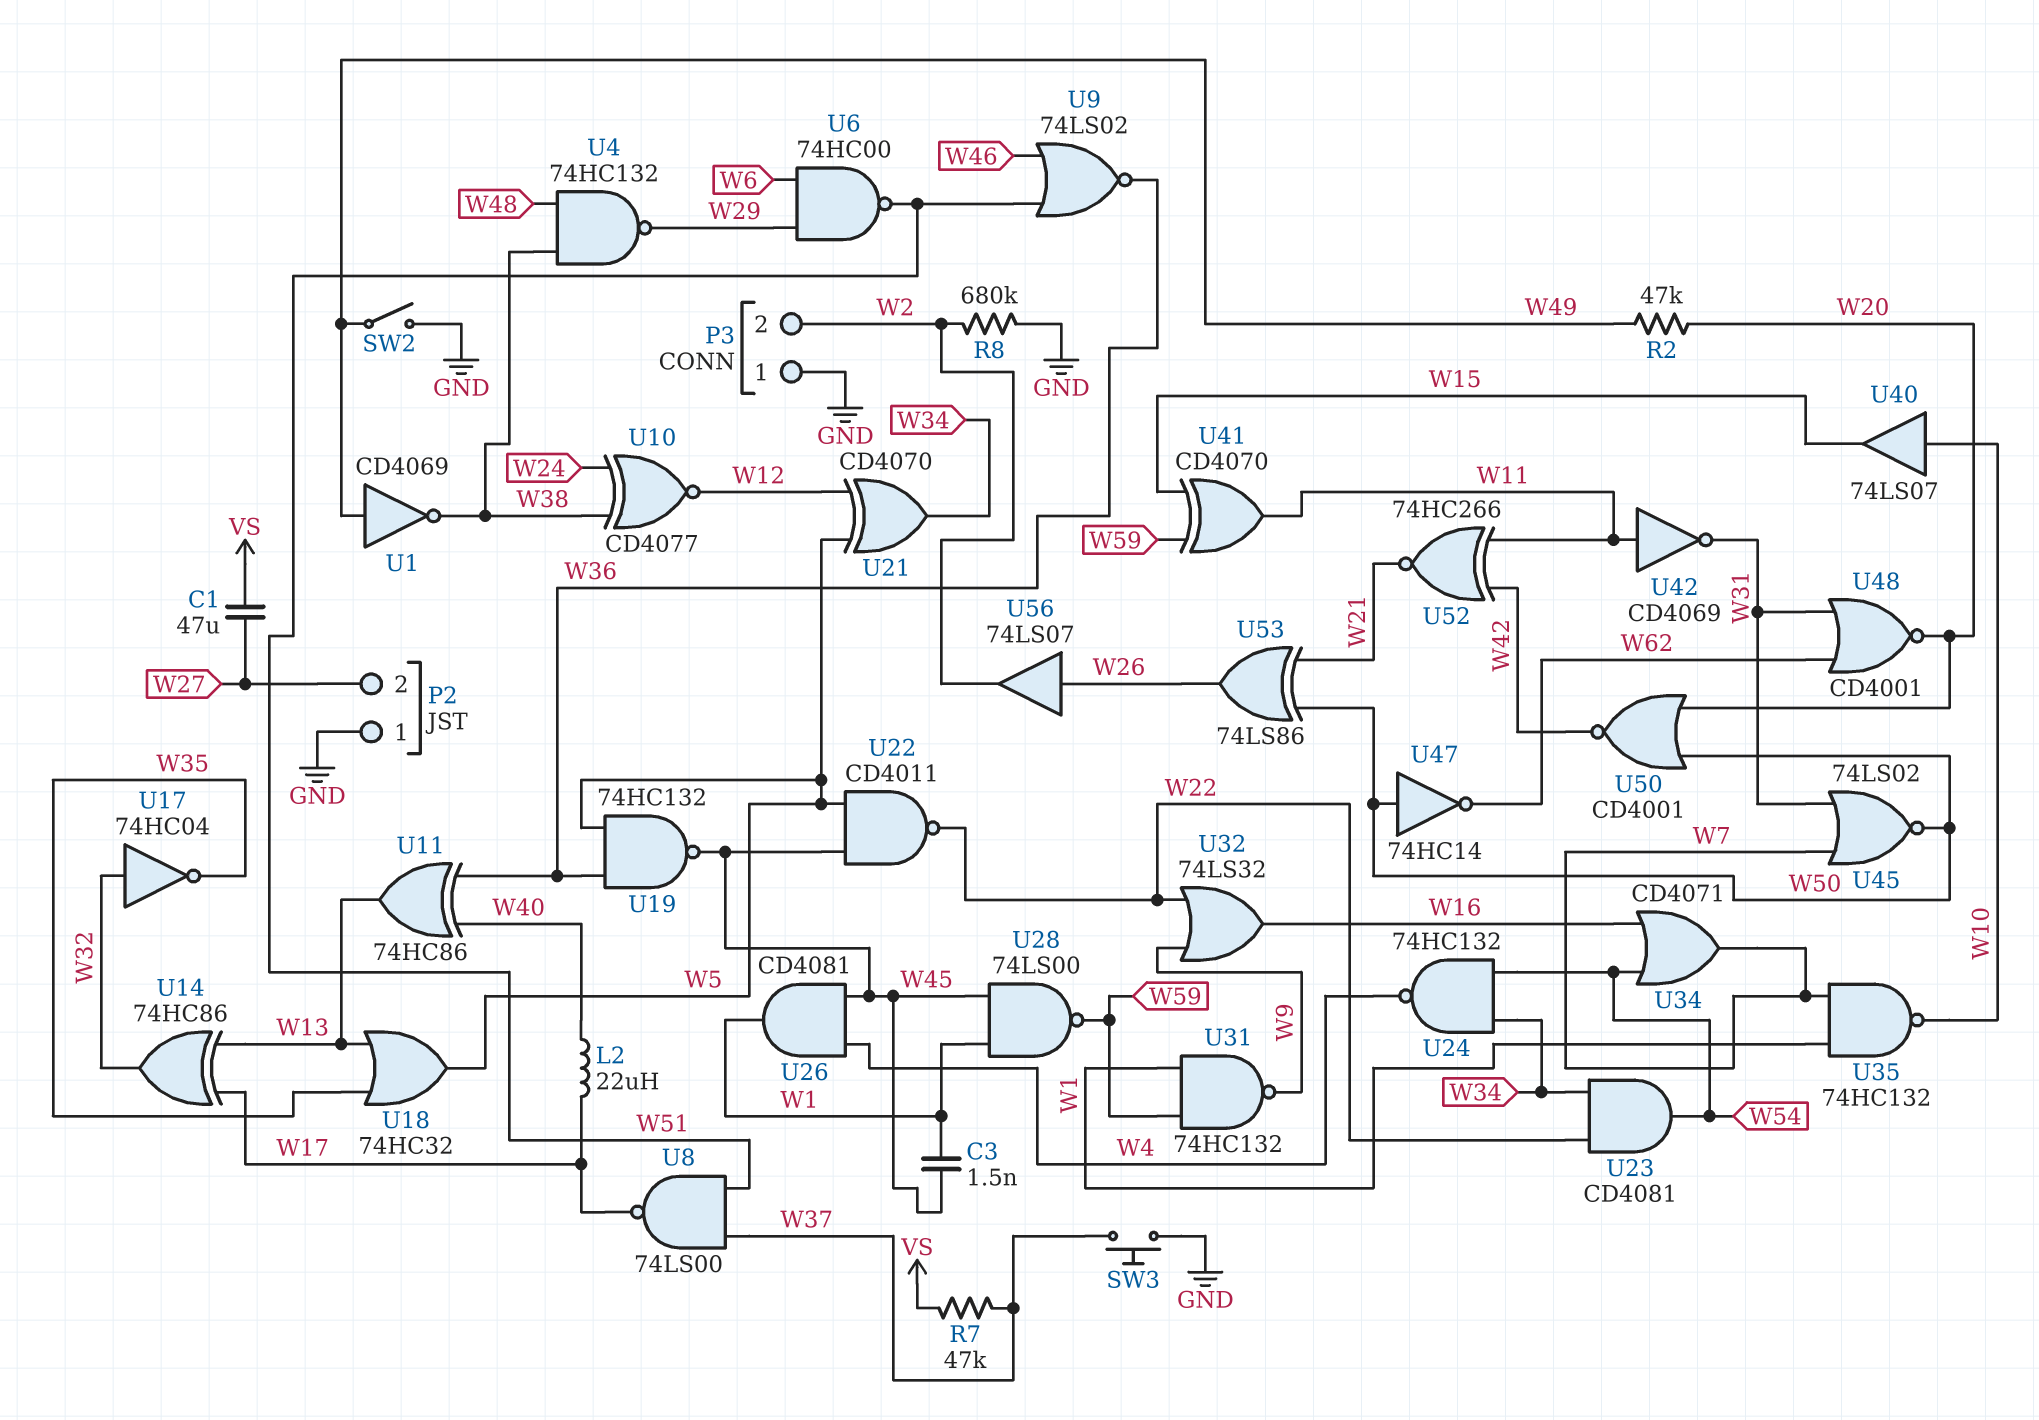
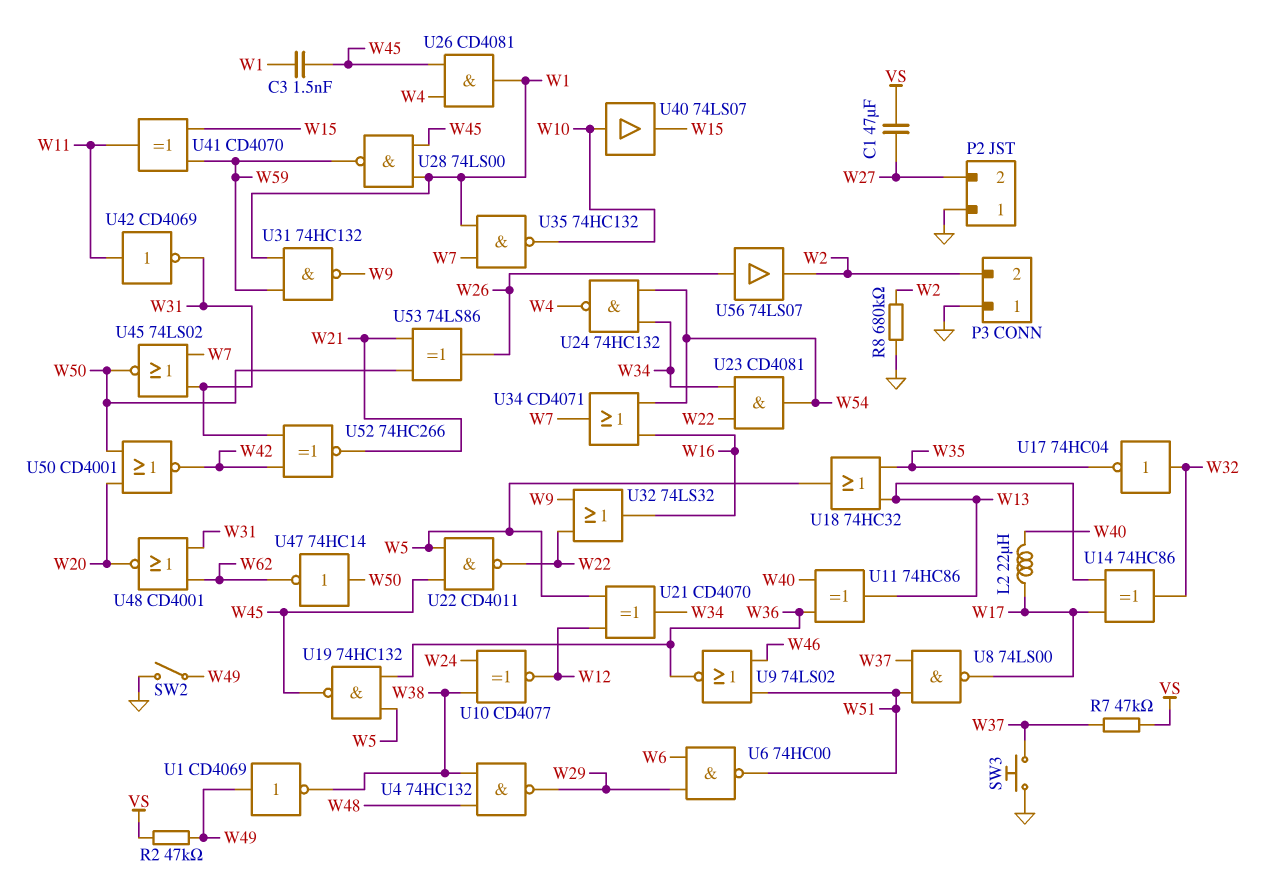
R2: 47k (W20, W49) -> 47k (VS, W49)
U52: XNOR 74HC266 (in W11, in W42, out W21) -> XNOR 74HC266 (in W31, in W42, out W21)

